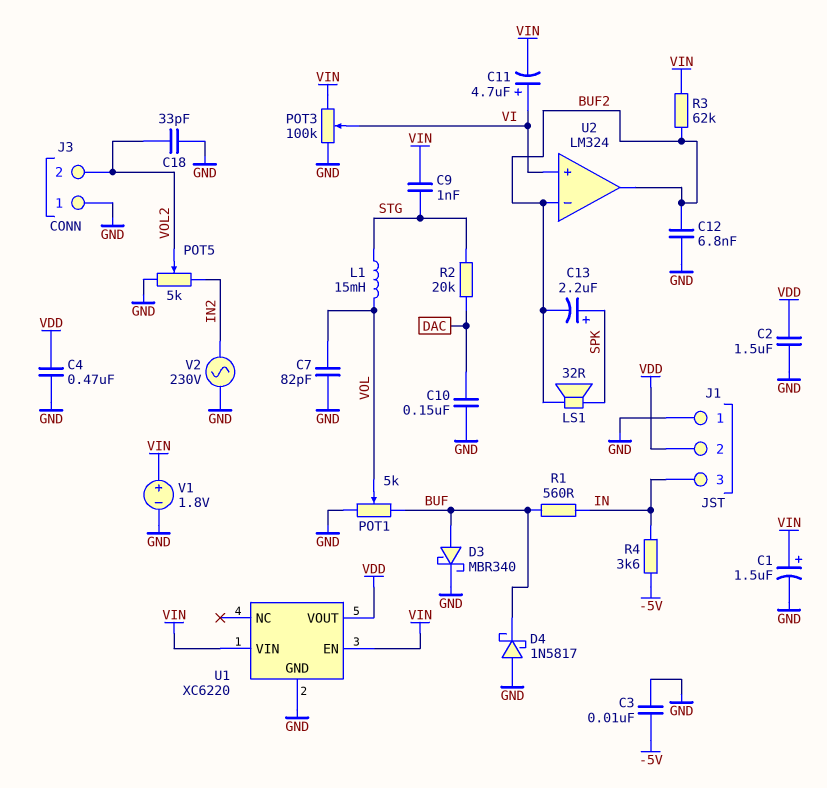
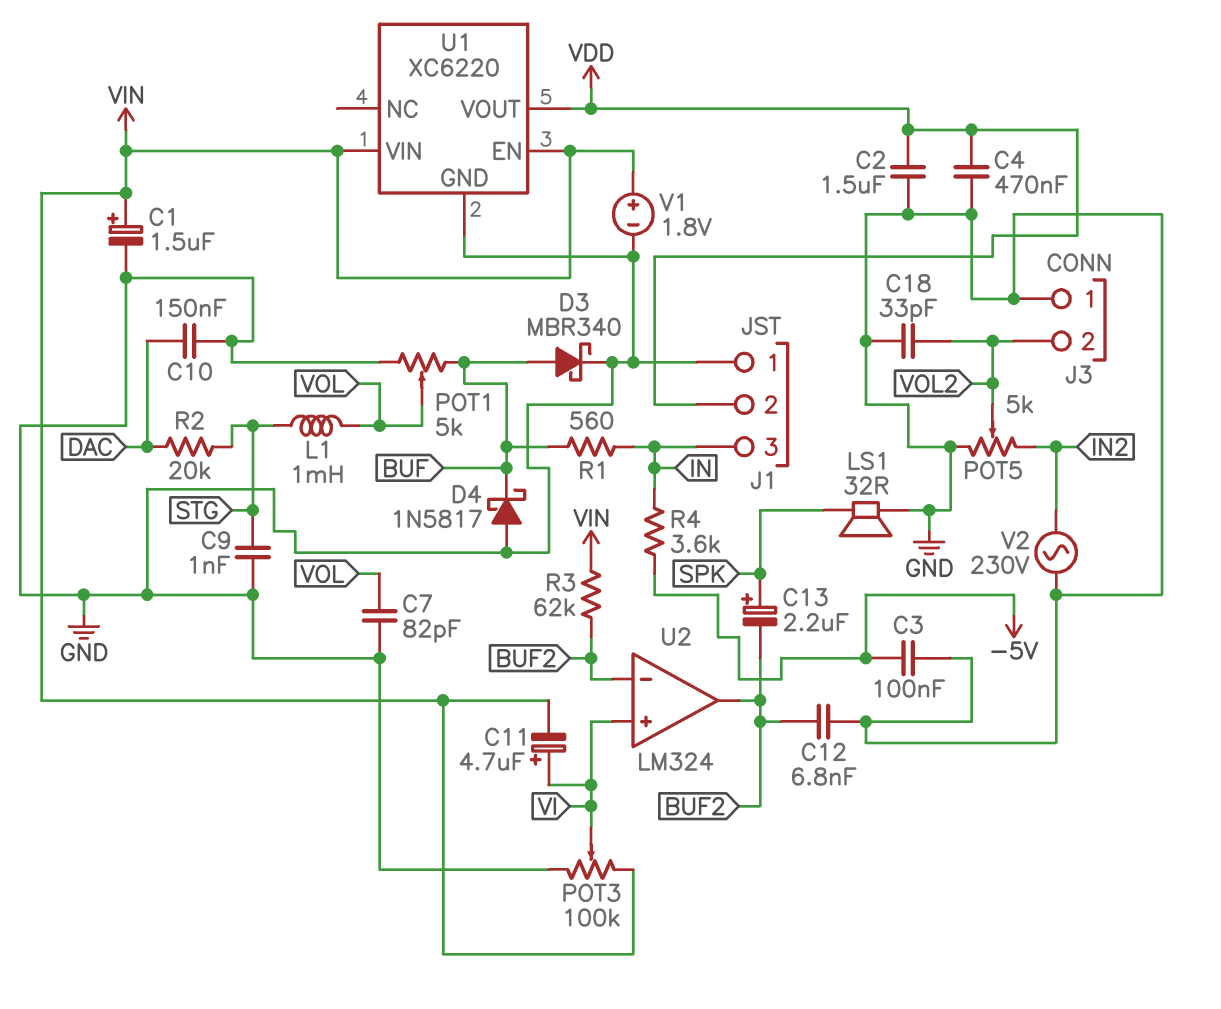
C3: 10nF (-5V, GND) -> 100nF (-5V, GND)
C9: 1nF (STG, VIN) -> 1nF (GND, STG)
L1: 15mH (STG, VOL) -> 1mH (STG, VOL)
LS1: speaker 32R (BUF2, SPK) -> speaker 32R (GND, SPK)

